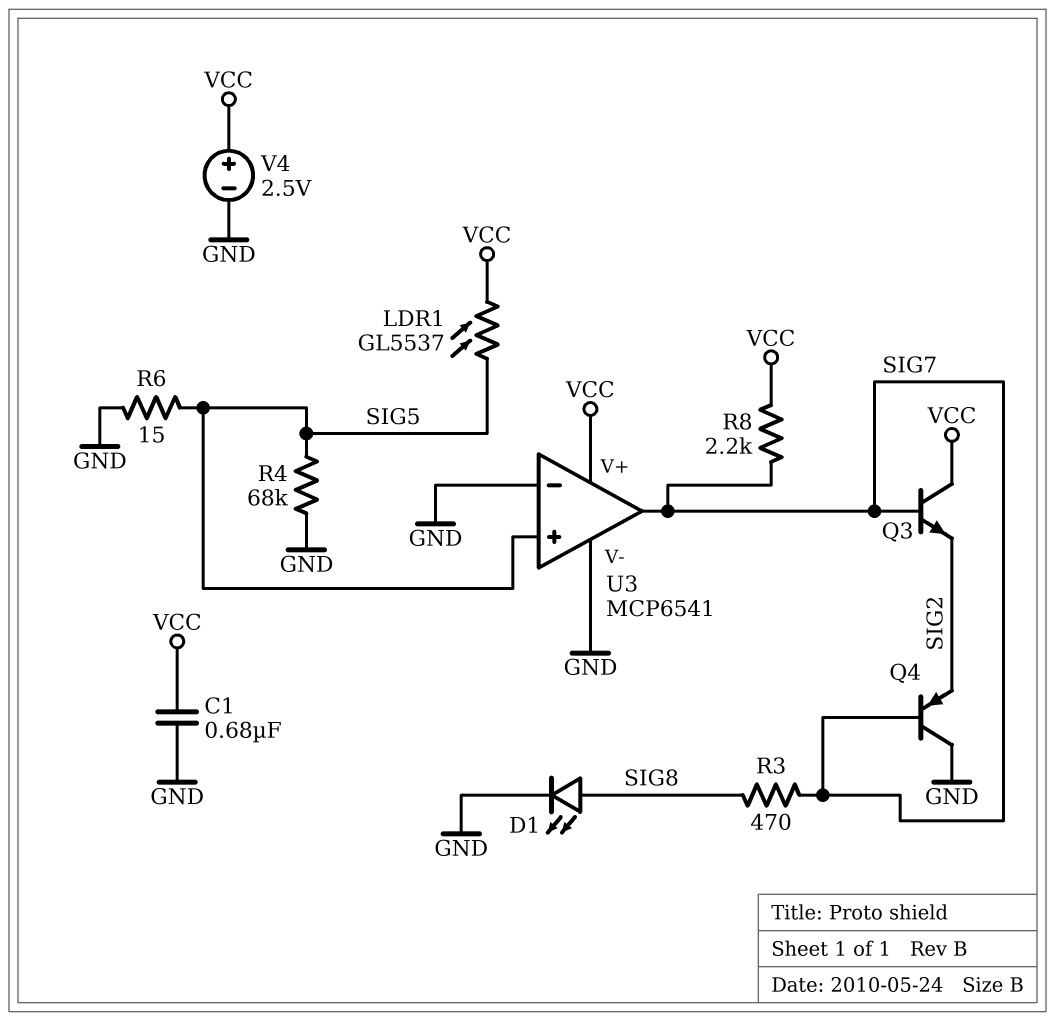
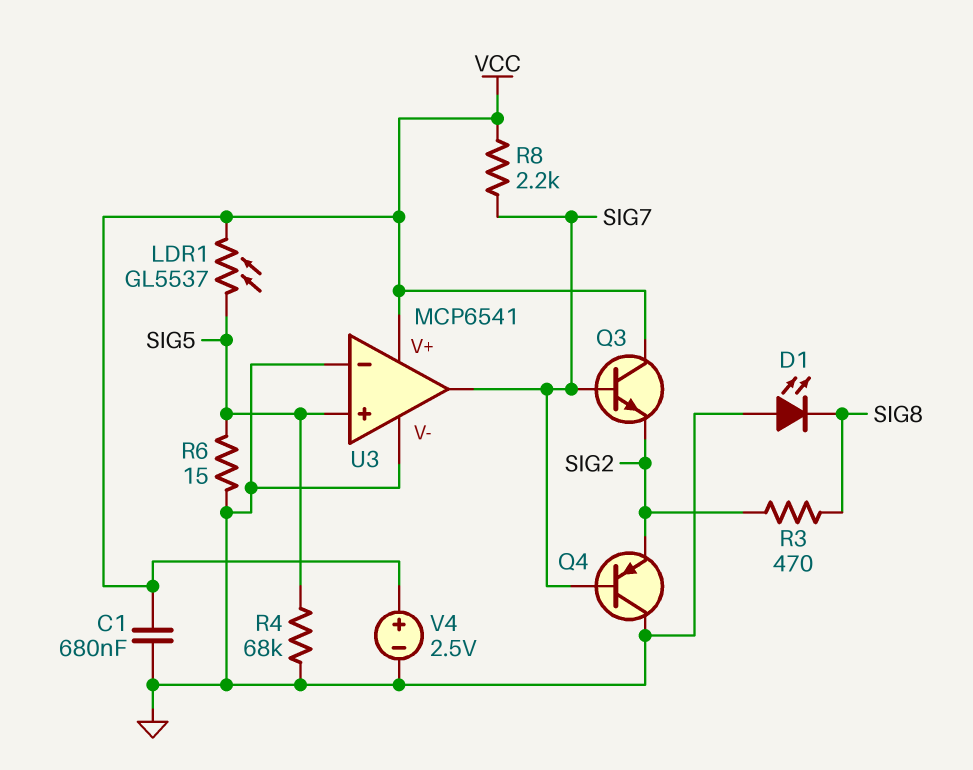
D1: LED (A SIG8, K GND) -> LED (A GND, K SIG8)
R3: 470 (SIG7, SIG8) -> 470 (SIG2, SIG8)

